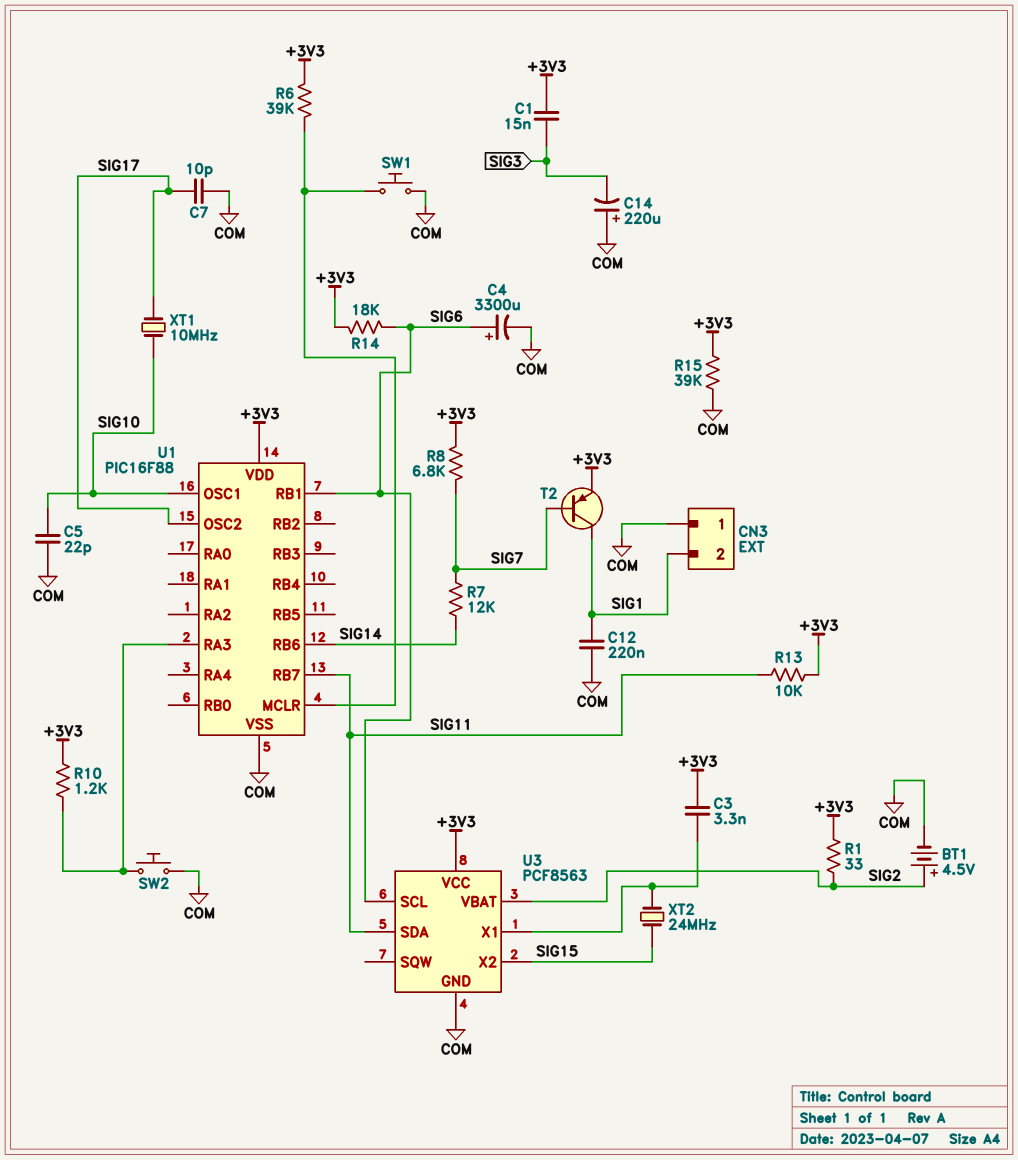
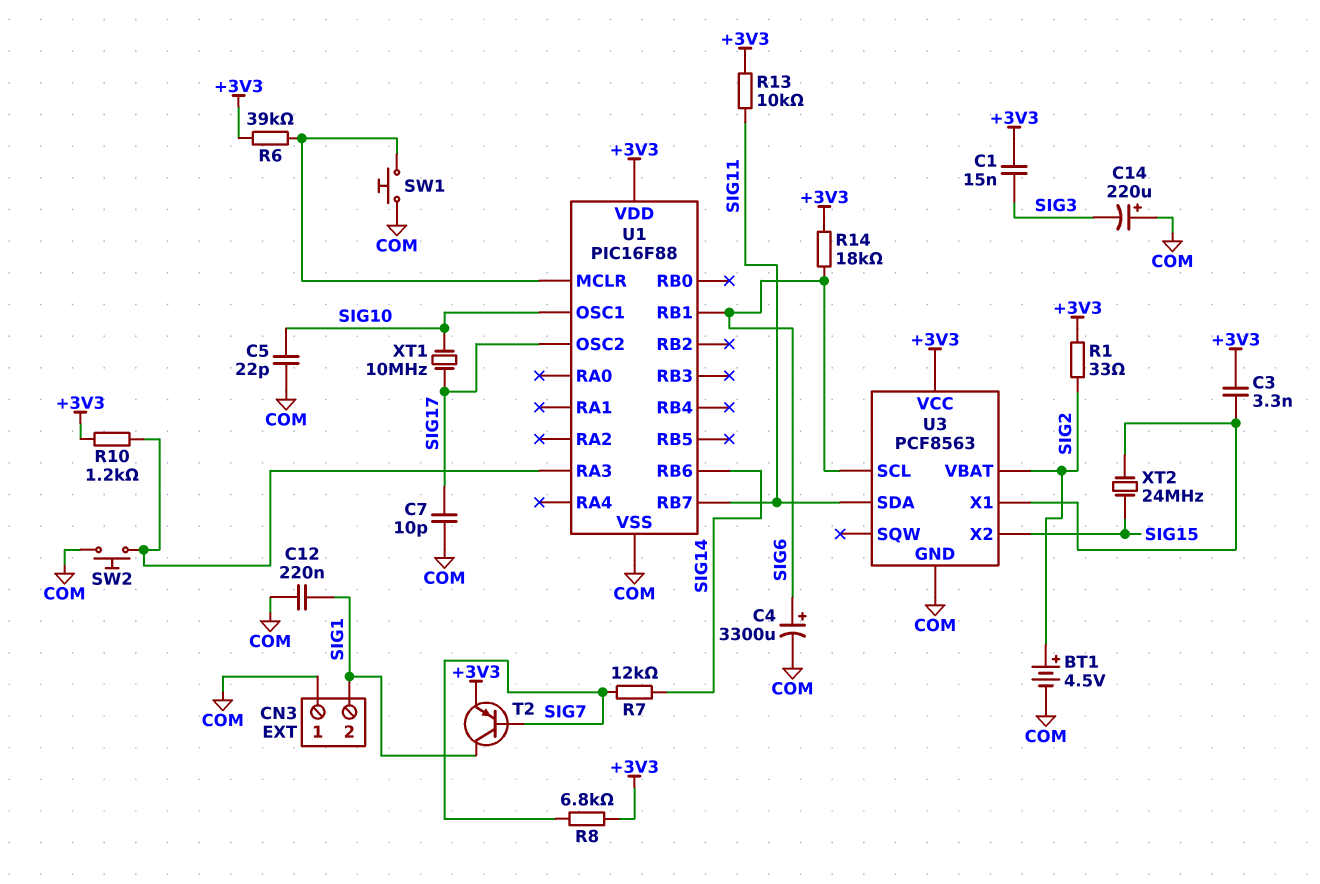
R15: 39k (+3V3, COM) -> none

